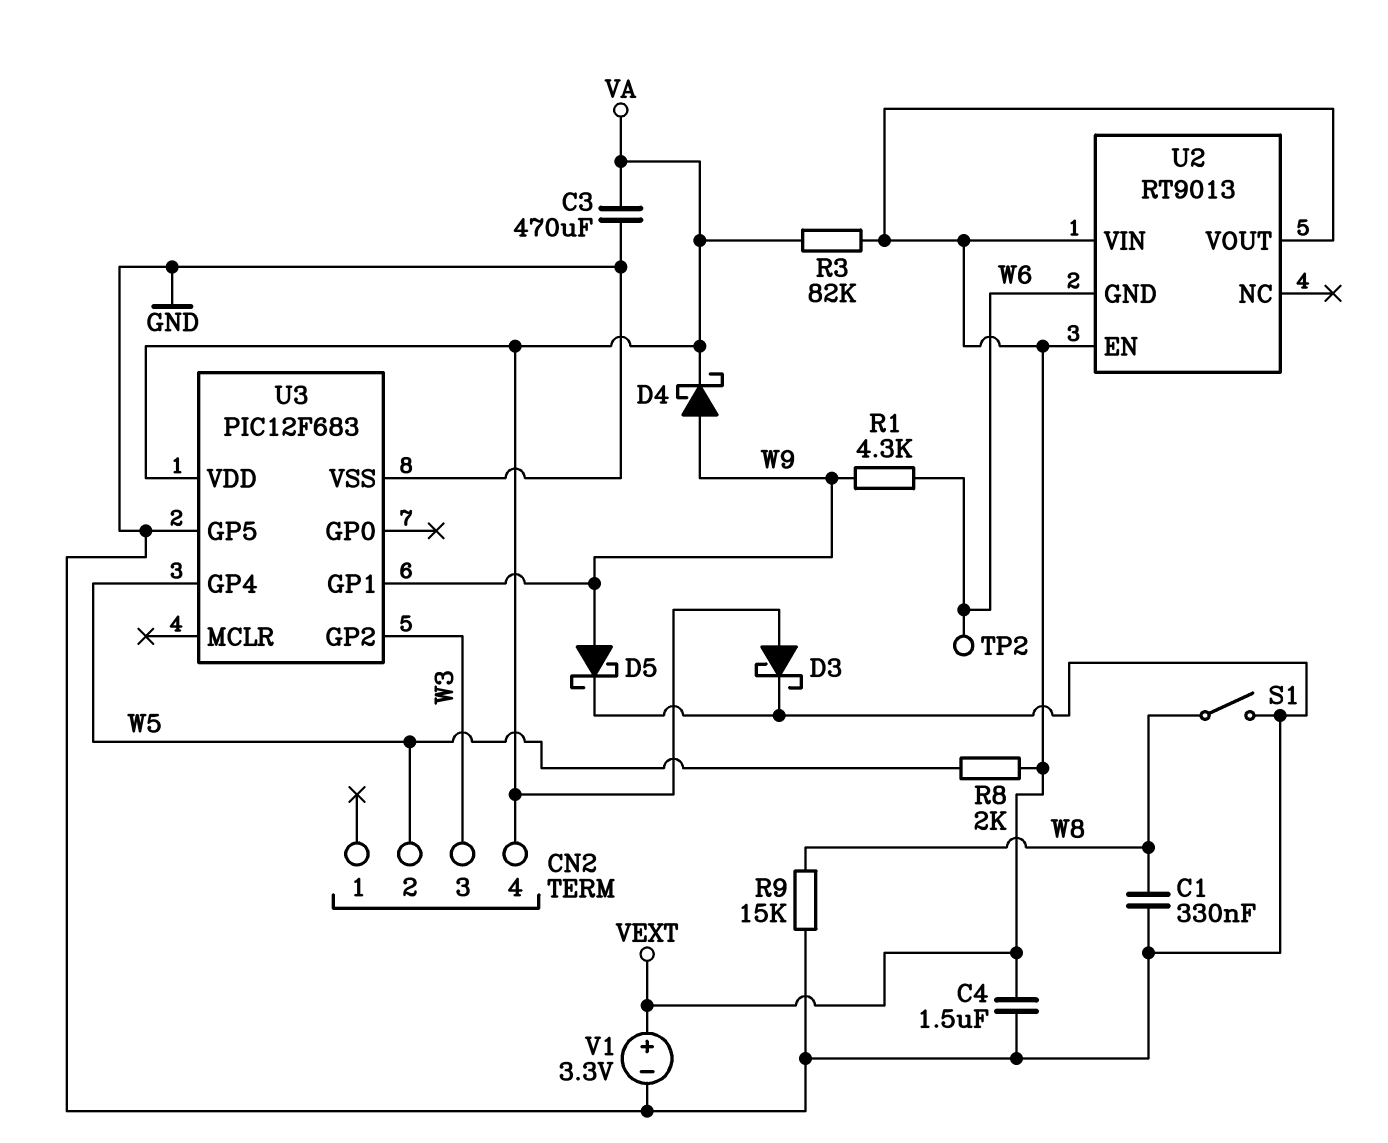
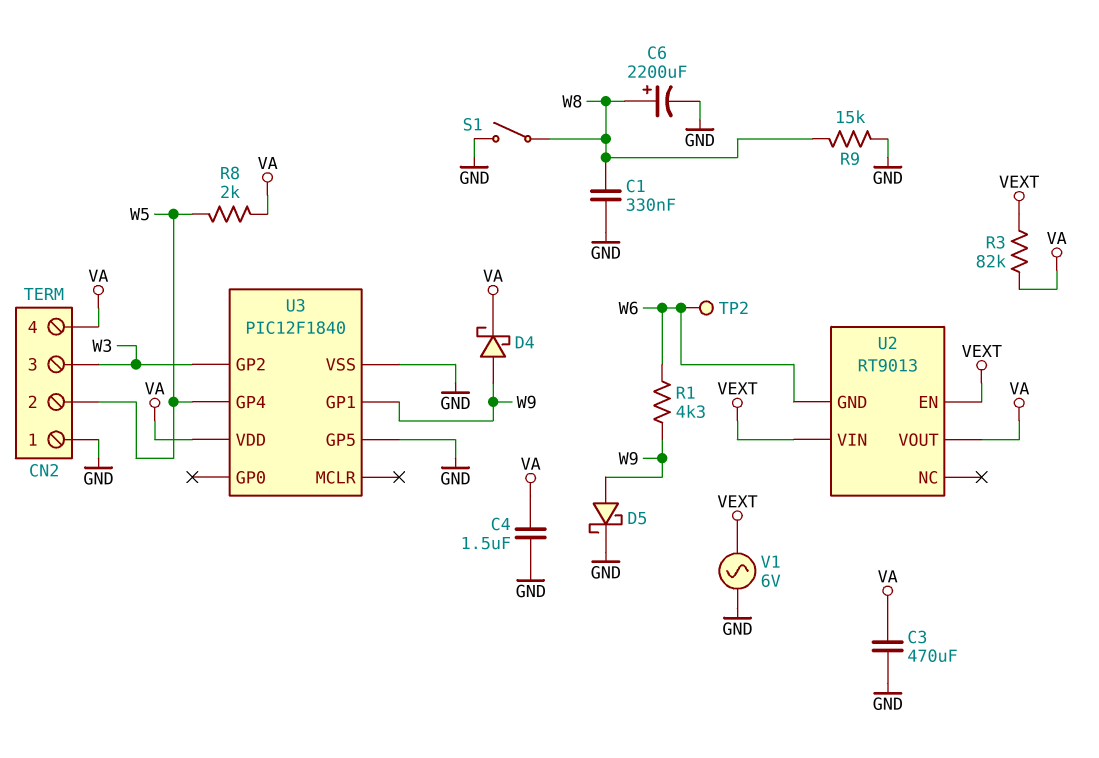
C4: 1.5uF (GND, VEXT) -> 1.5uF (GND, VA)
C6: none -> 2200uF (plus W8, minus GND)
CN2 pin 1: none -> GND
D3: schottky (A VA, K GND) -> none
R8: 2k (VEXT, W5) -> 2k (VA, W5)
U2 pin VOUT: VEXT -> VA
U3: PIC12F683 -> PIC12F1840
V1: 3.3V (plus VEXT, minus GND) -> AC 6V (GND, VEXT)

